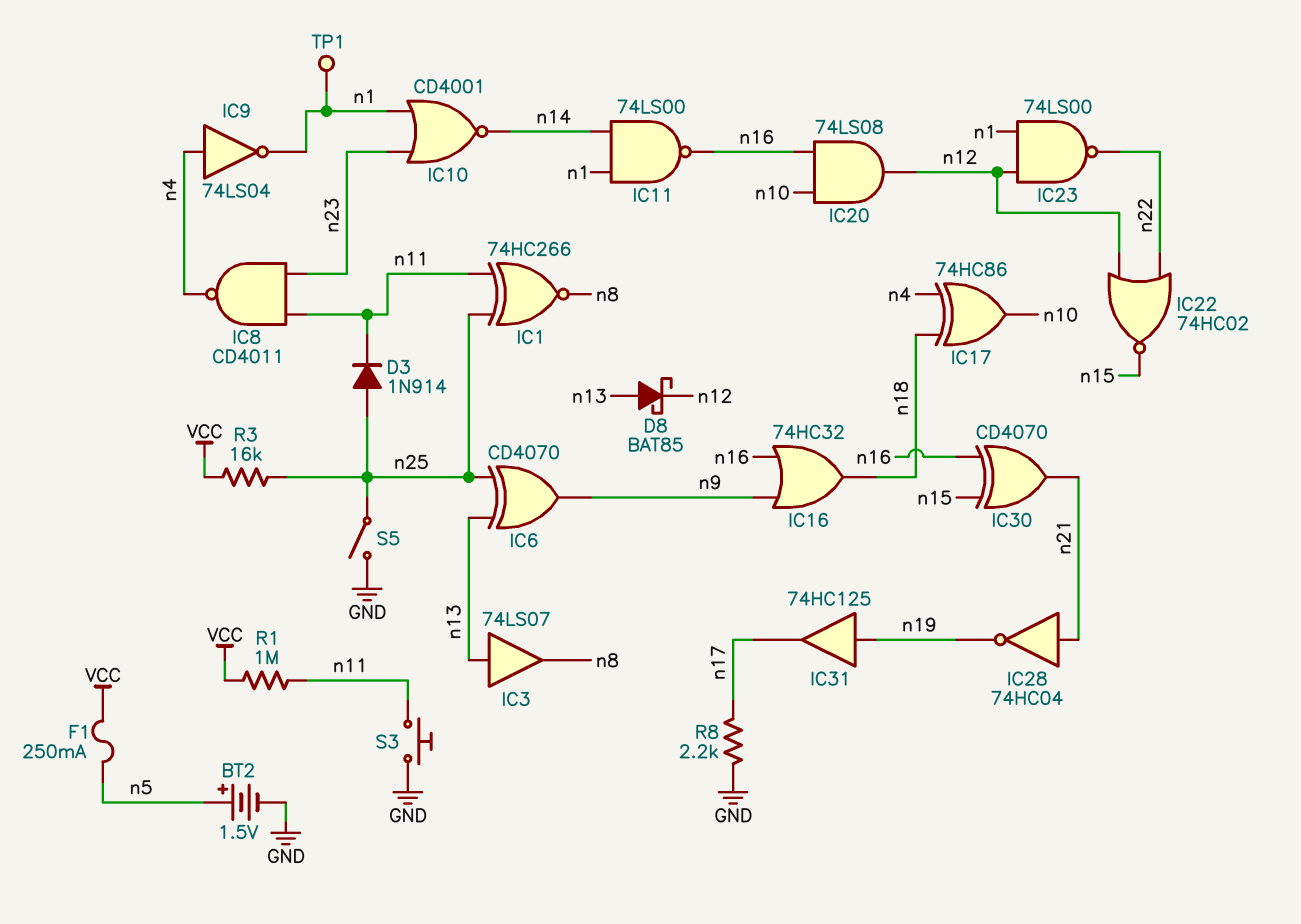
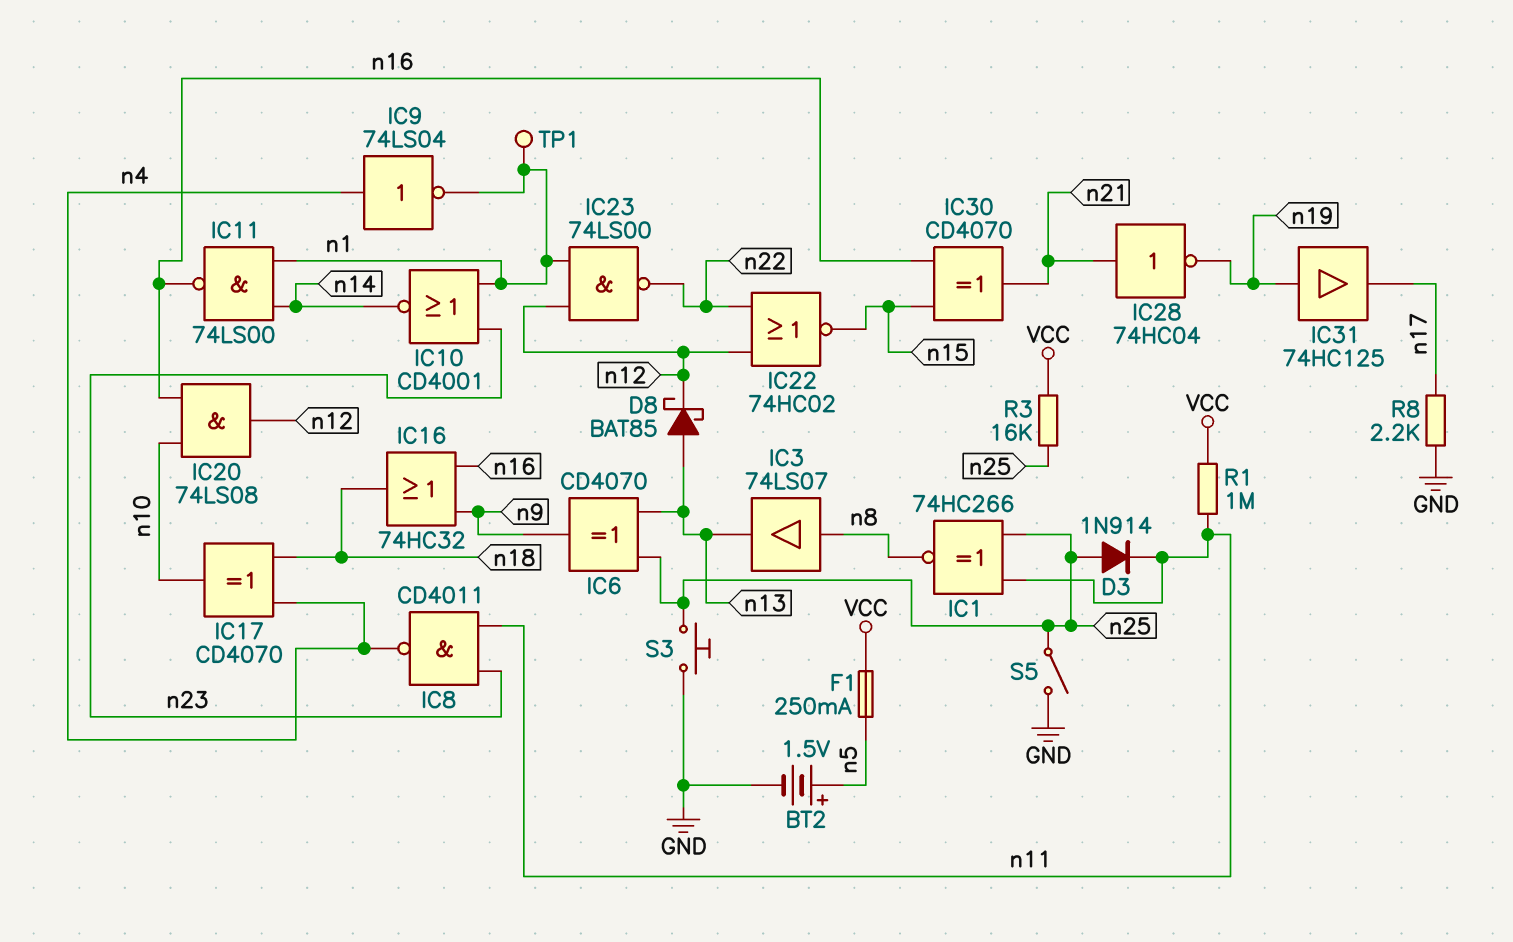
IC3: buffer 74LS07 (in n13, out n8) -> buffer 74LS07 (in n8, out n13)
IC17: XOR 74HC86 (in n4, in n18, out n10) -> XOR CD4070 (in n4, in n18, out n10)
S3: button (GND, n11) -> button (GND, n25)

